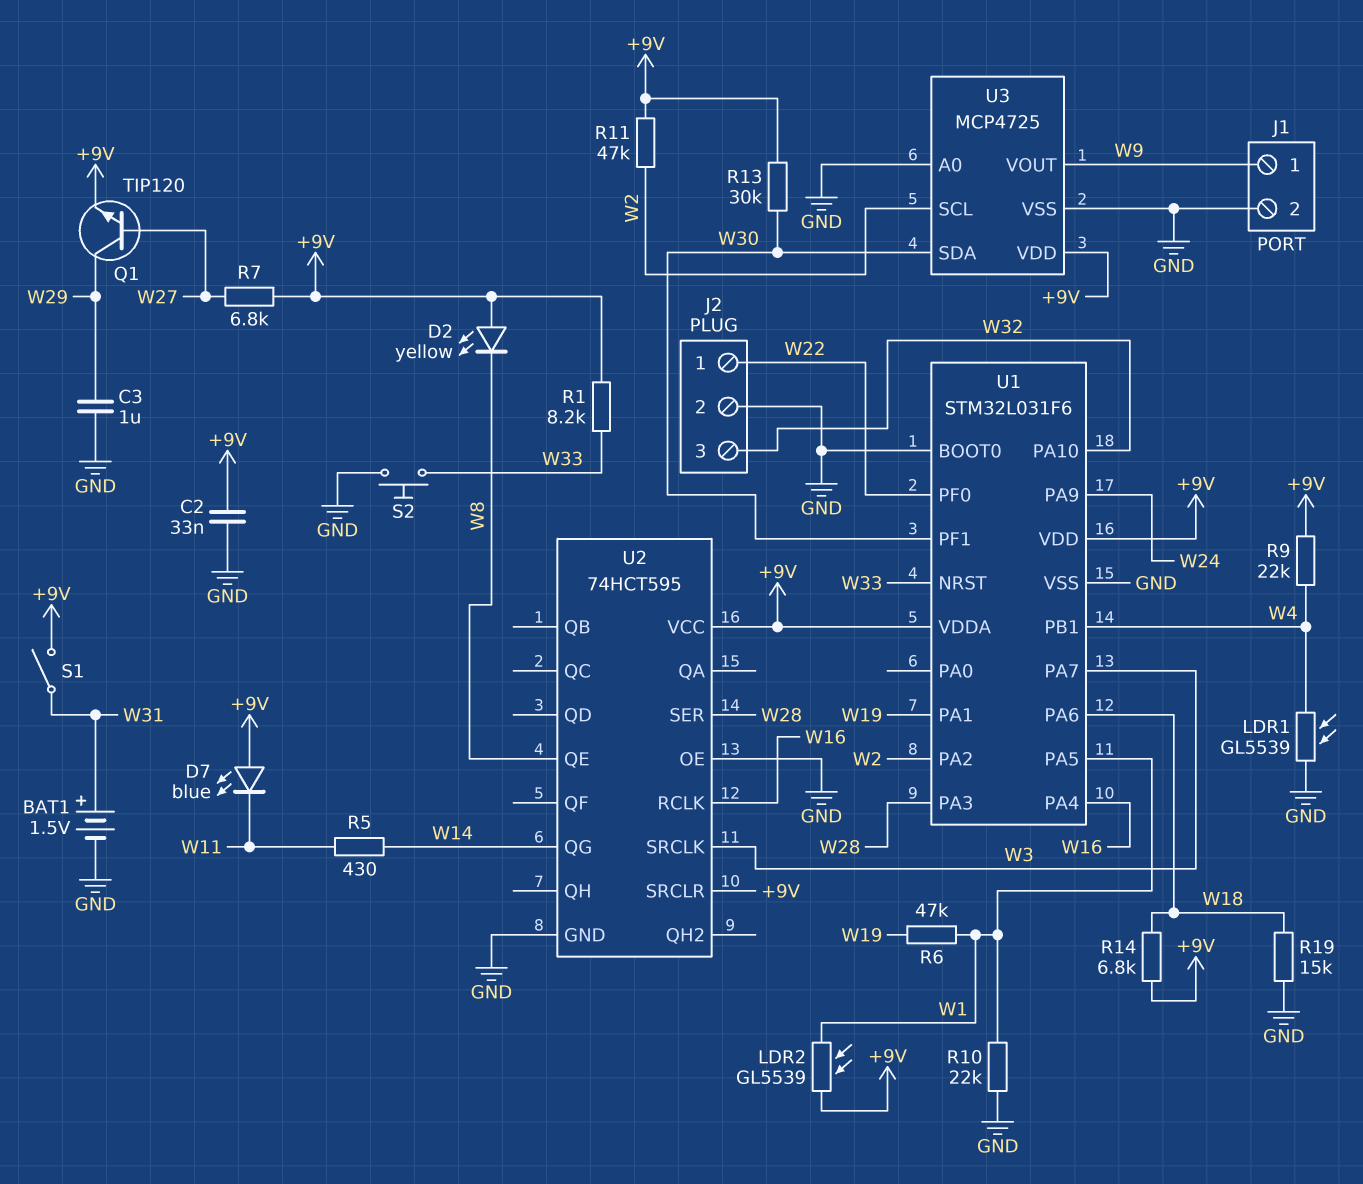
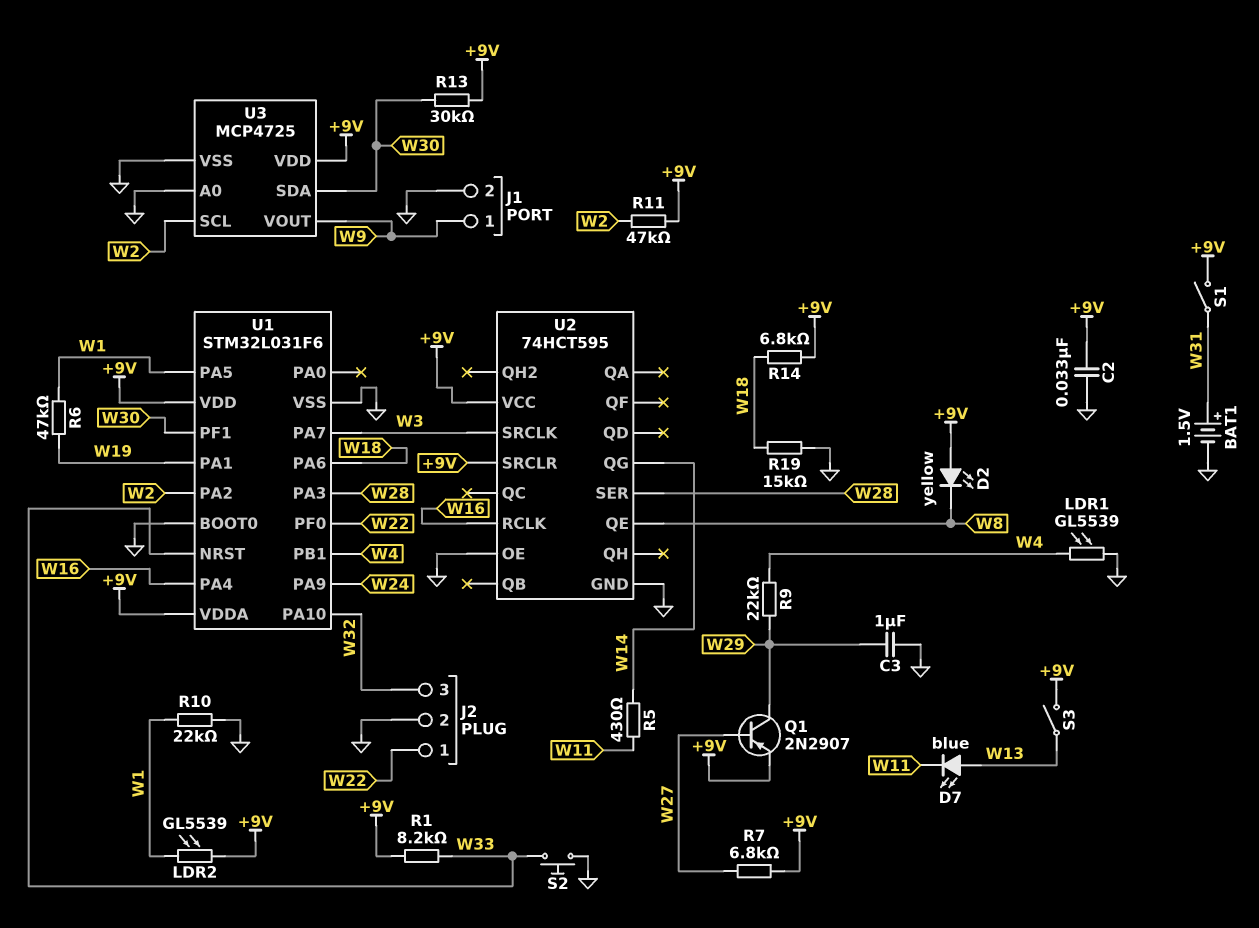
D7: LED blue (A +9V, K W11) -> LED blue (A W13, K W11)
Q1: NPN TIP120 (B W27, C W29, E +9V) -> PNP 2N2907 (B W27, C W29, E +9V)
R9: 22k (+9V, W4) -> 22k (W4, W29)
S3: none -> switch (+9V, W13)

